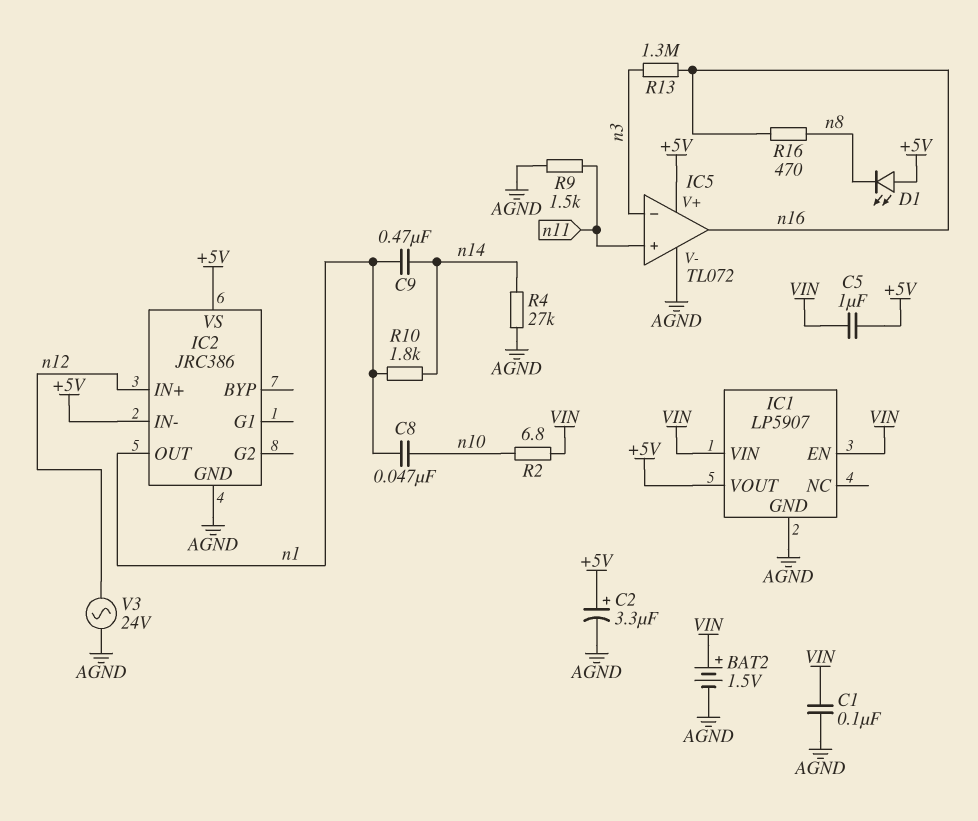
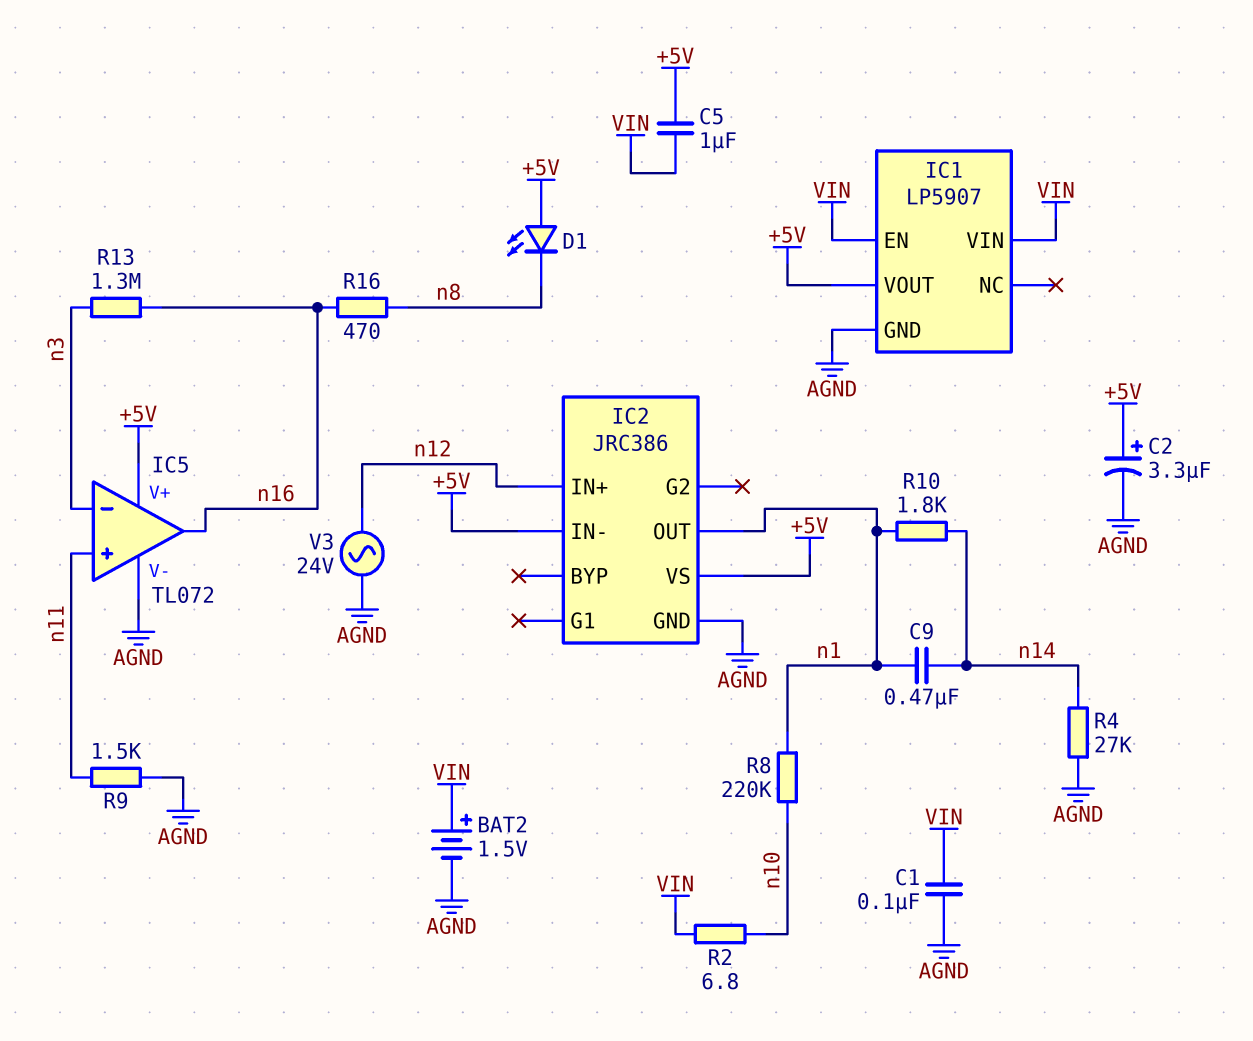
C8: 47nF (n1, n10) -> none
R8: none -> 220k (n1, n10)

